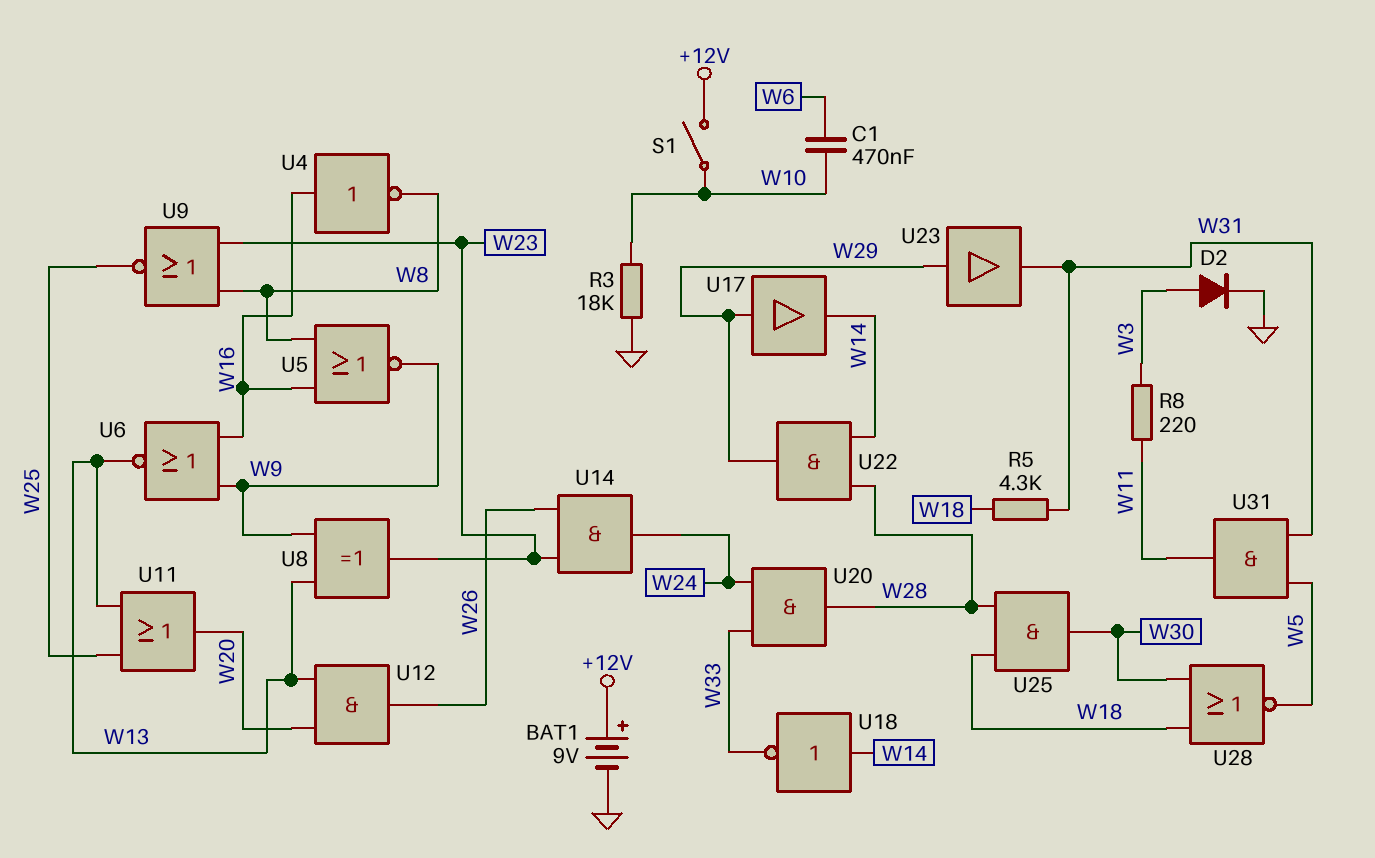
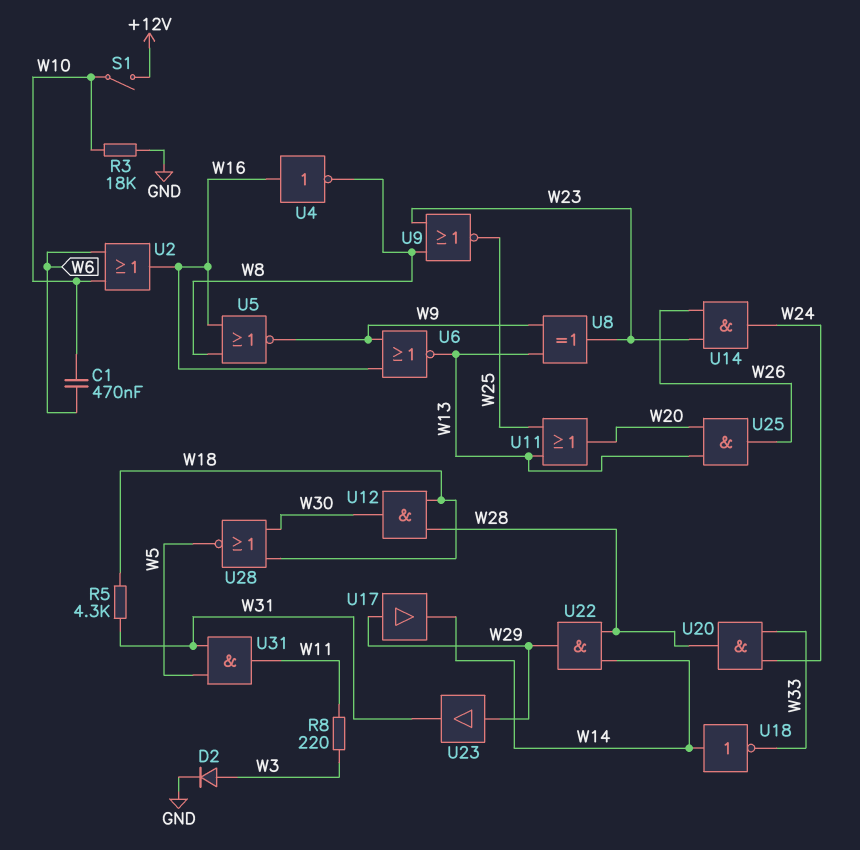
BAT1: 9V (plus +12V, minus GND) -> none
U2: none -> OR (in W6, in W10, out W16)
U12: AND (in W13, in W20, out W26) -> AND (in W18, in W28, out W30)
U25: AND (in W18, in W28, out W30) -> AND (in W13, in W20, out W26)

